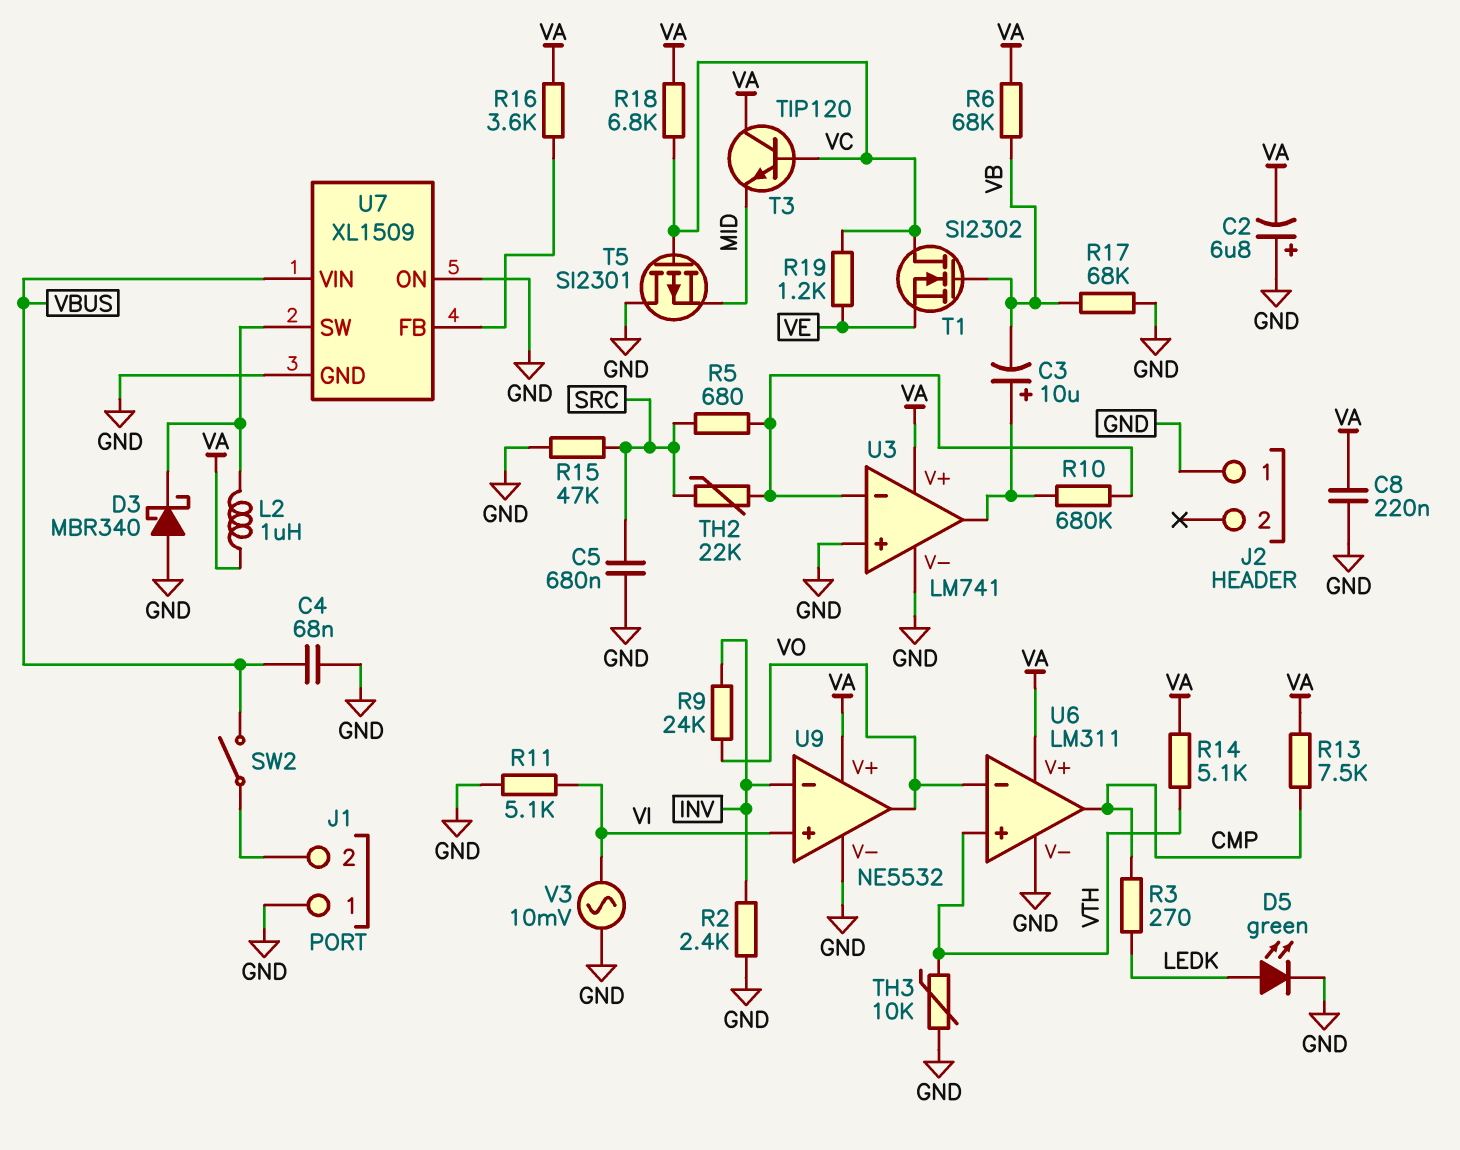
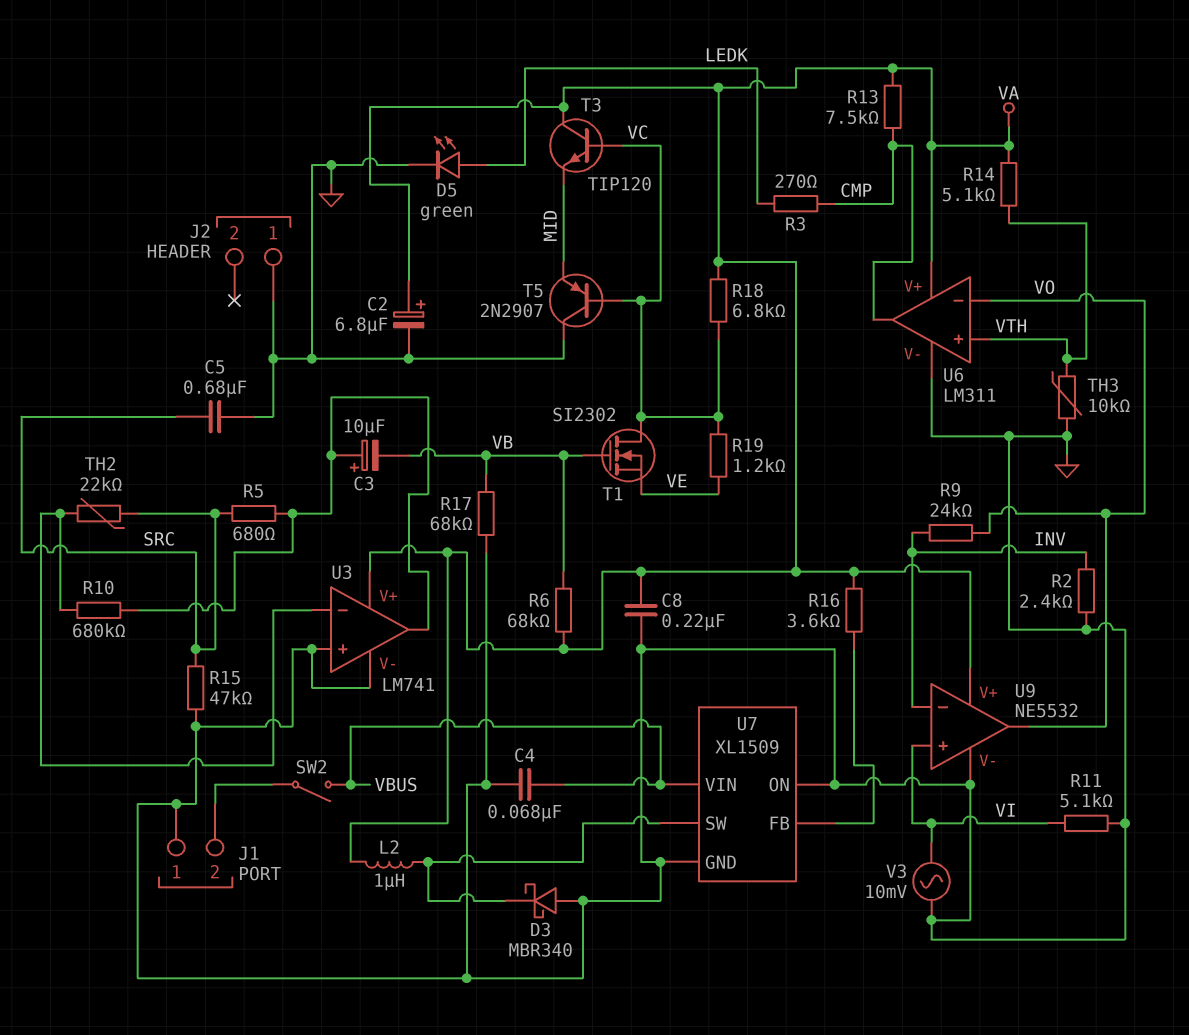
C2: 6.8uF (plus GND, minus VA) -> 6.8uF (plus VA, minus GND)
R5: 680 (SRC, U3/in-) -> 680 (SRC, U3/out)
T5: PMOS SI2301 (G VC, D GND, S MID) -> PNP 2N2907 (B VC, C GND, E MID)

